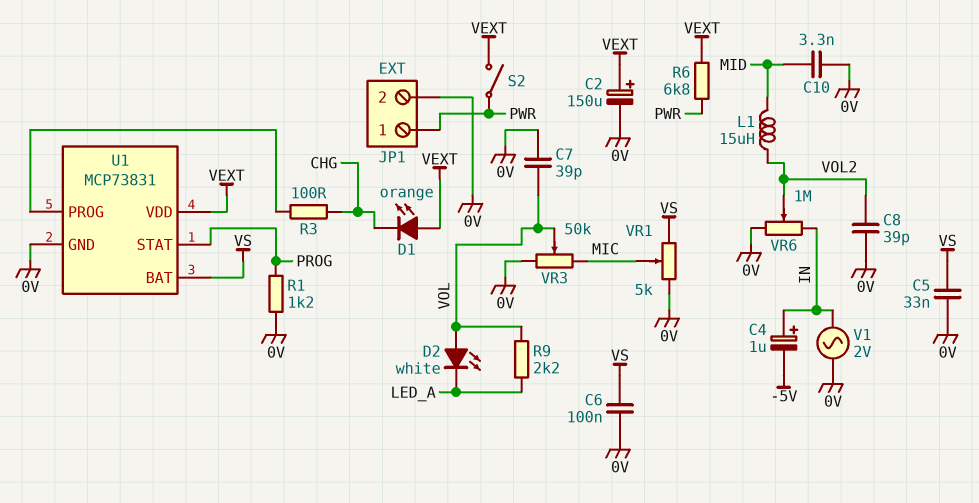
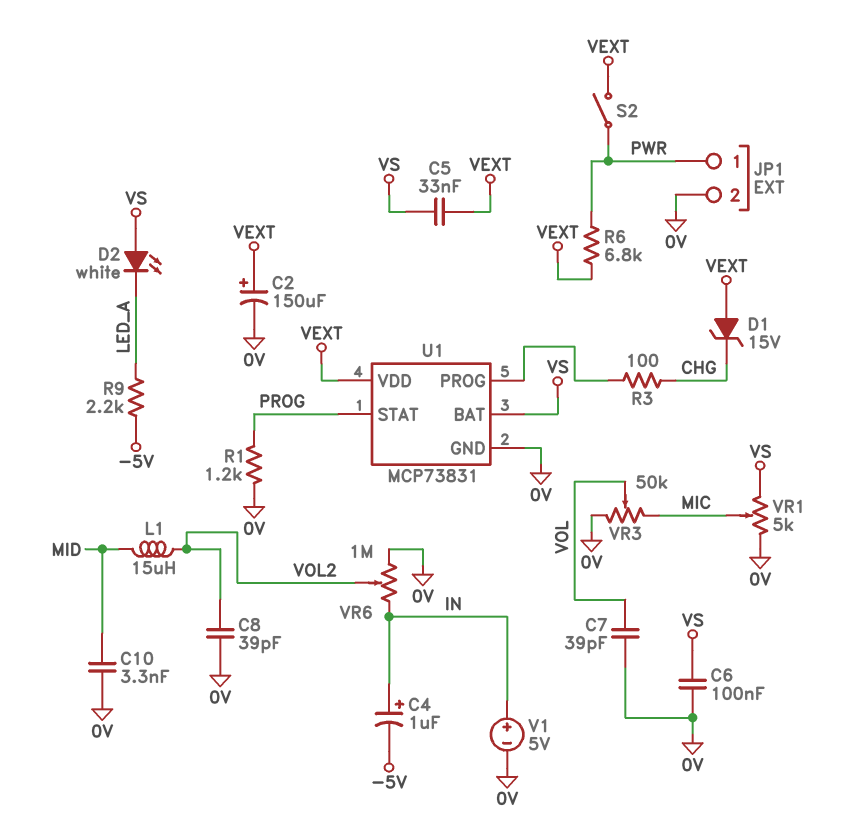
C5: 33nF (0V, VS) -> 33nF (VEXT, VS)
D1: LED orange (A VEXT, K CHG) -> zener 15V (A VEXT, K CHG)
D2: LED white (A VOL, K LED_A) -> LED white (A VS, K LED_A)
R9: 2.2k (LED_A, VOL) -> 2.2k (-5V, LED_A)
V1: AC 2V (0V, IN) -> 5V (plus IN, minus 0V)

